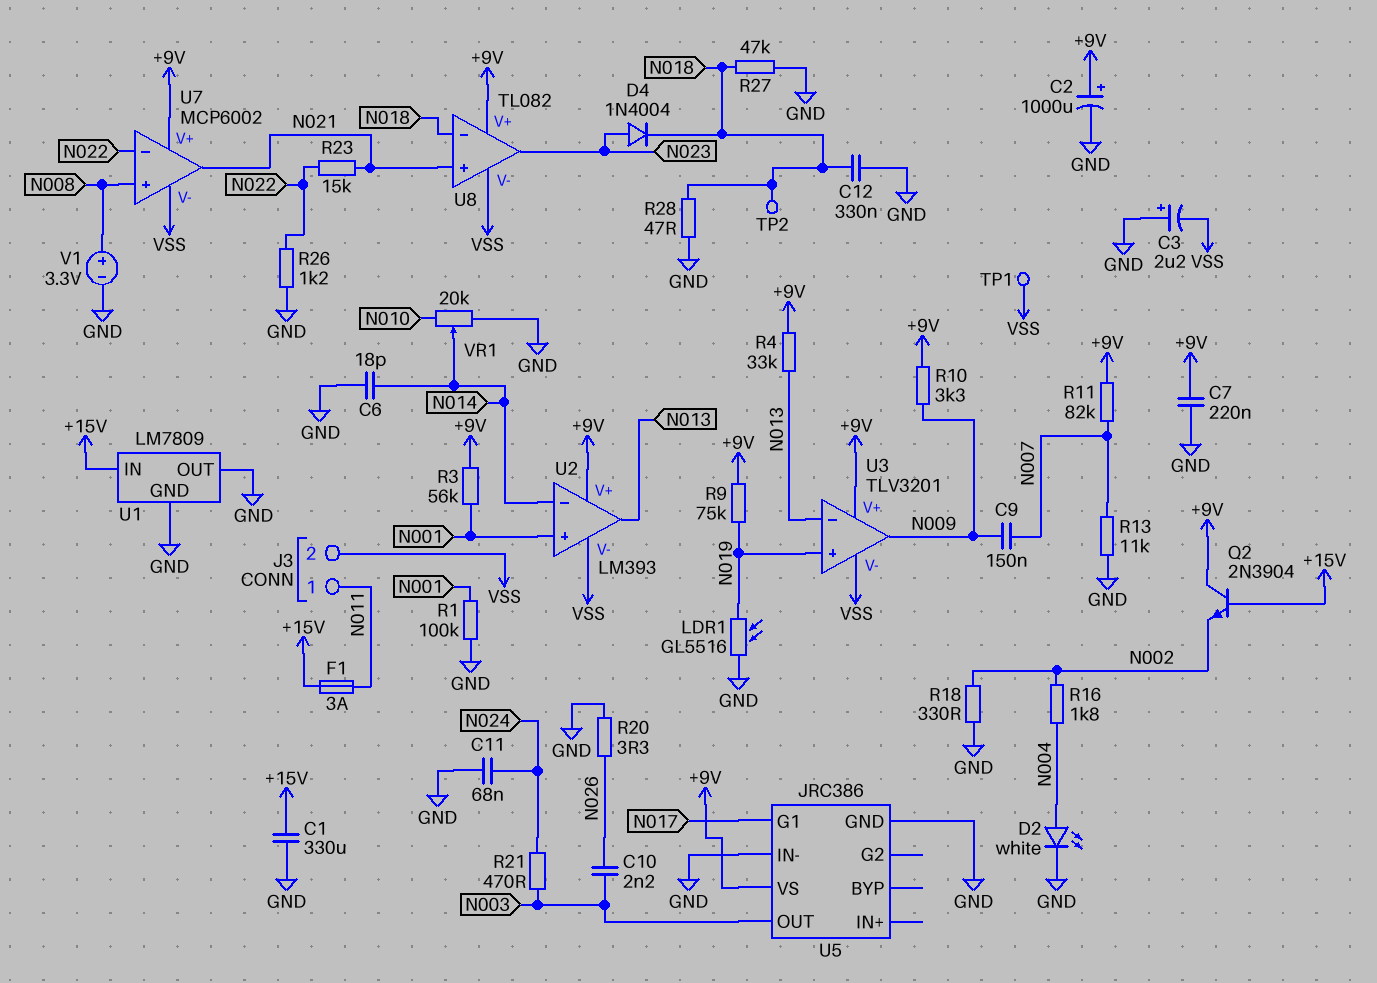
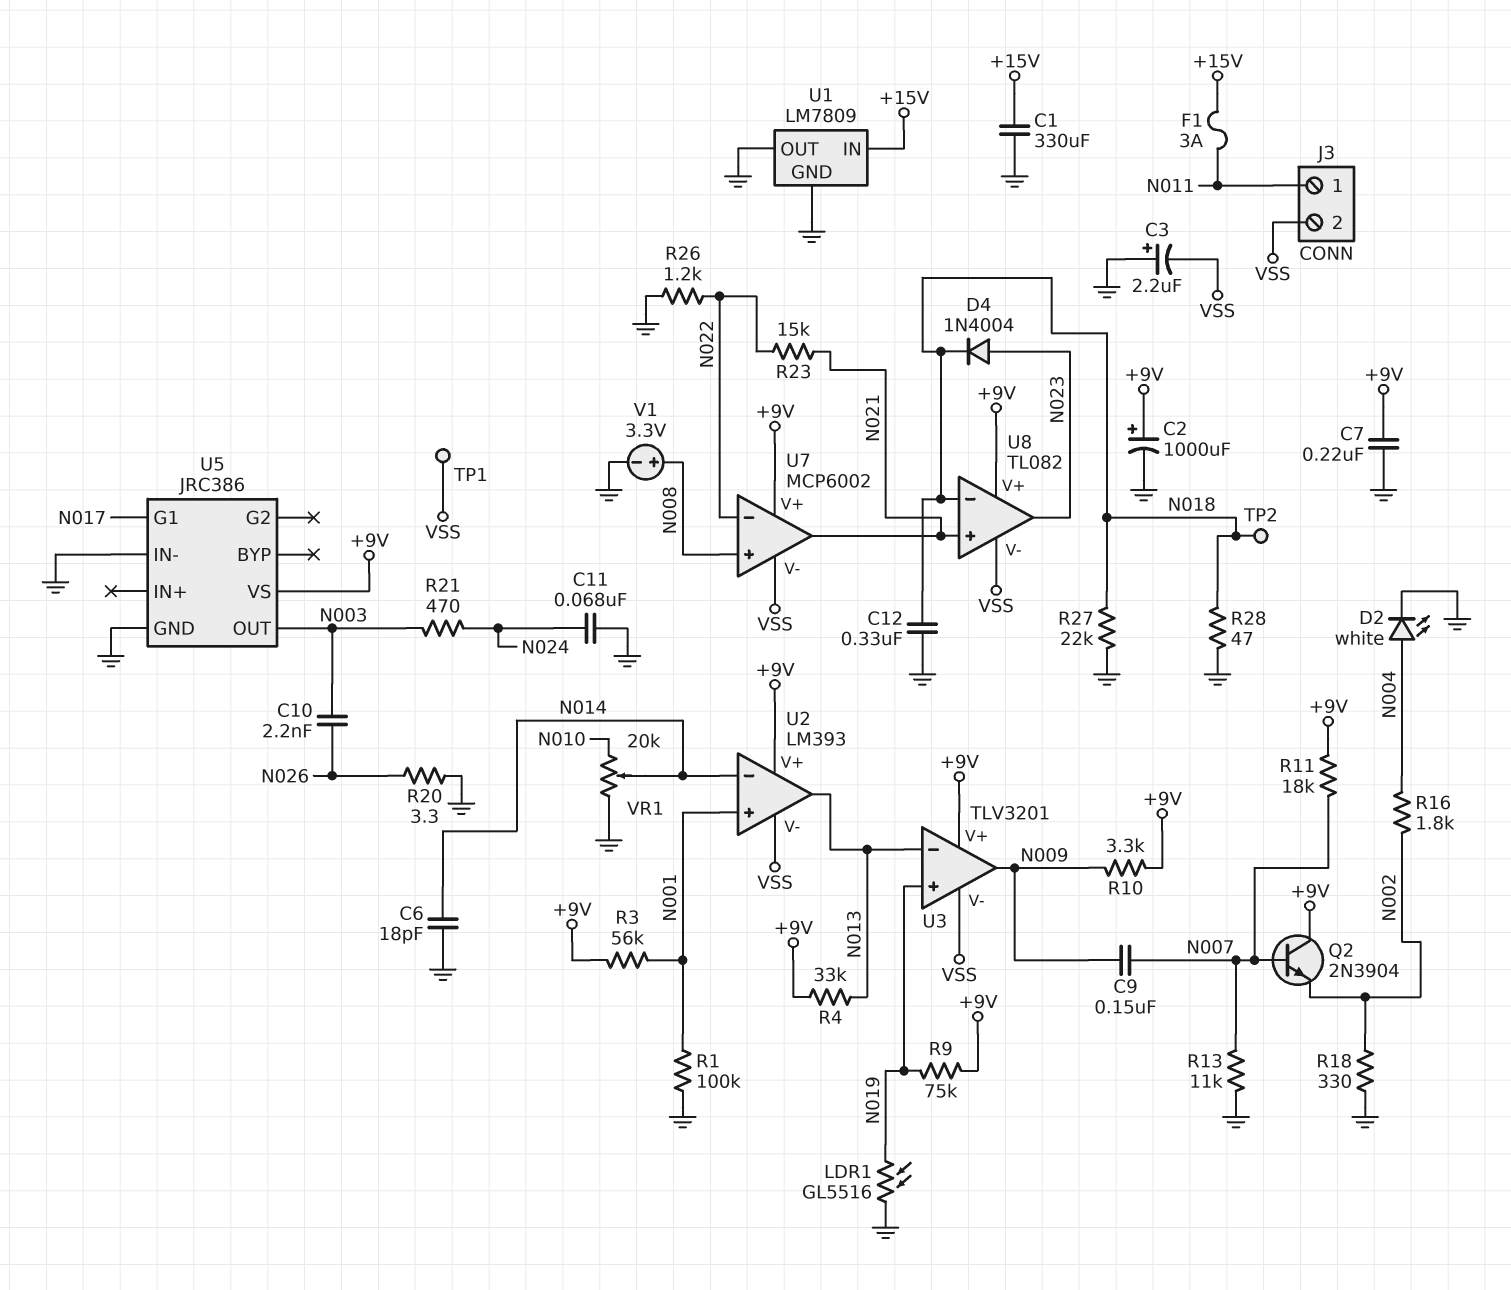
Q2: NPN 2N3904 (B +15V, C +9V, E N002) -> NPN 2N3904 (B N007, C +9V, E N002)
R11: 82k (+9V, N007) -> 18k (+9V, N007)
R27: 47k (GND, N018) -> 22k (GND, N018)

